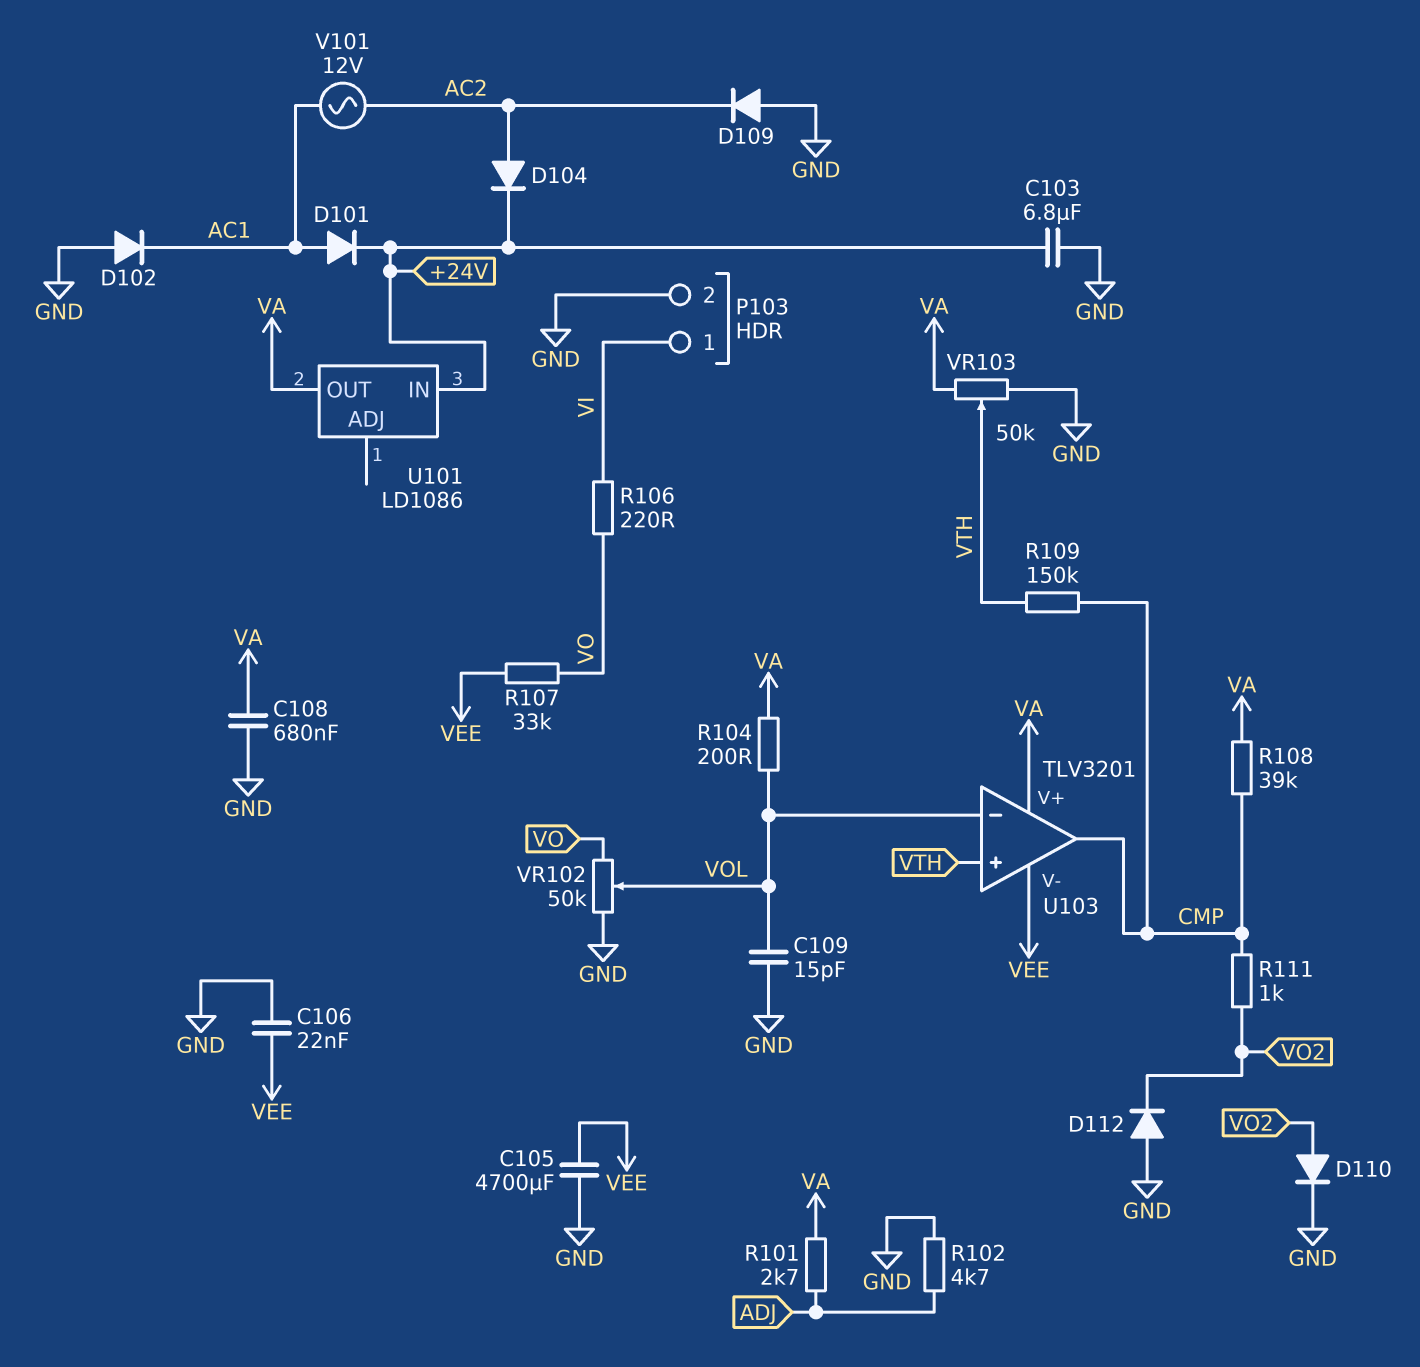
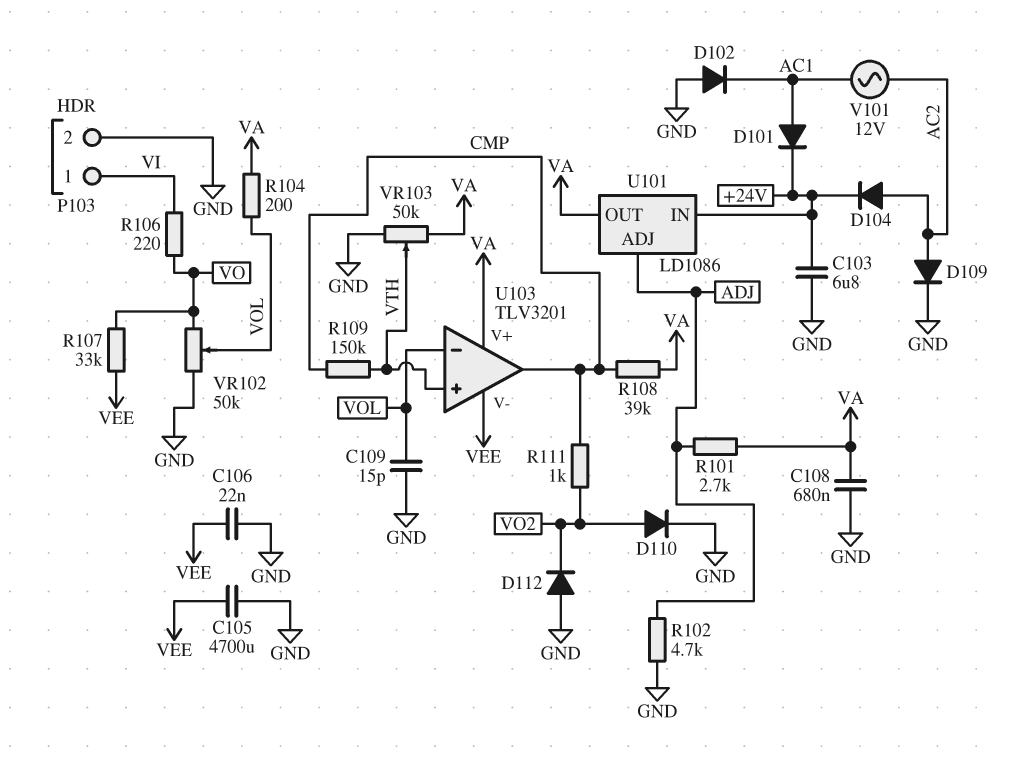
D109: diode (A GND, K AC2) -> diode (A AC2, K GND)
U101 pin ADJ: none -> ADJ

